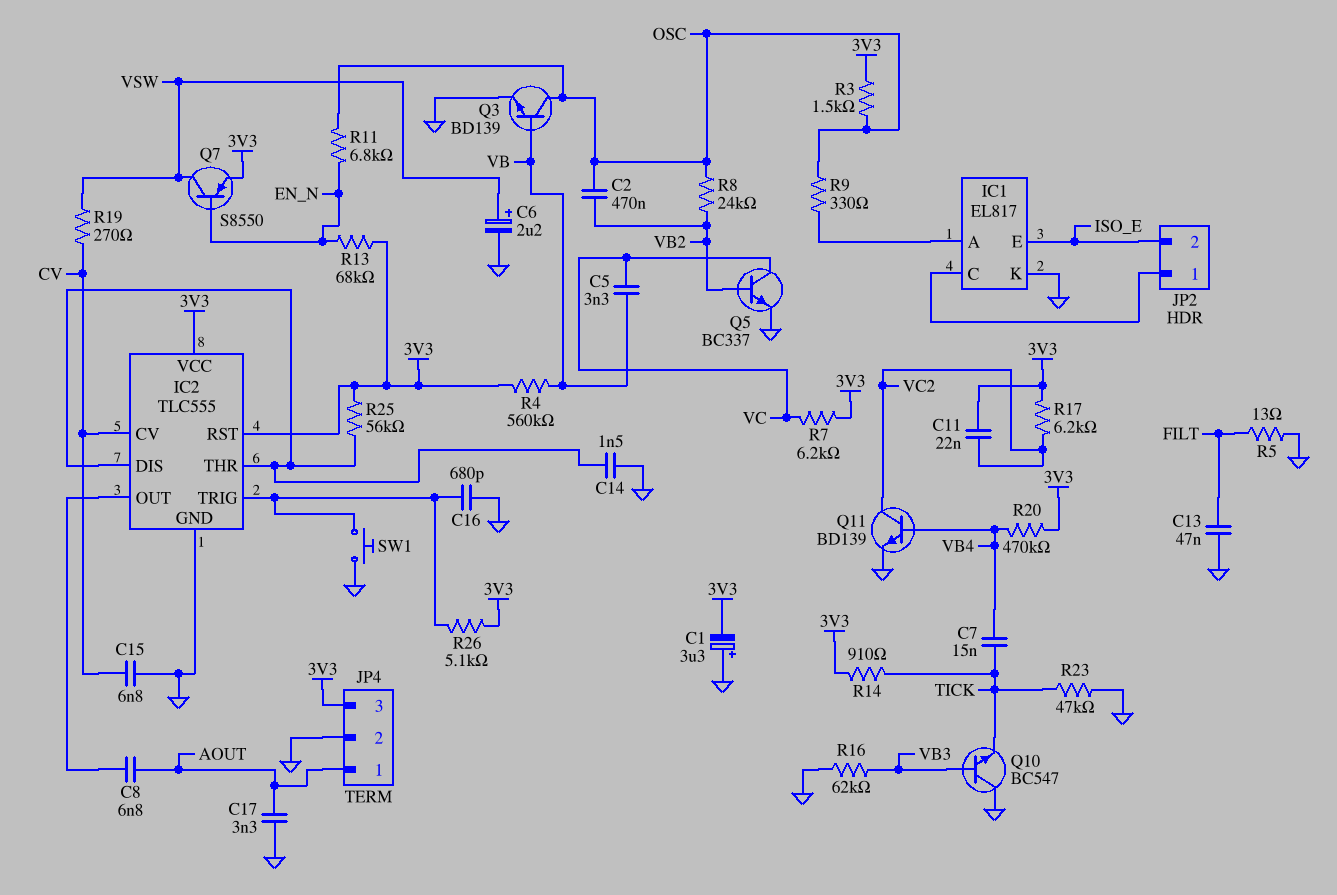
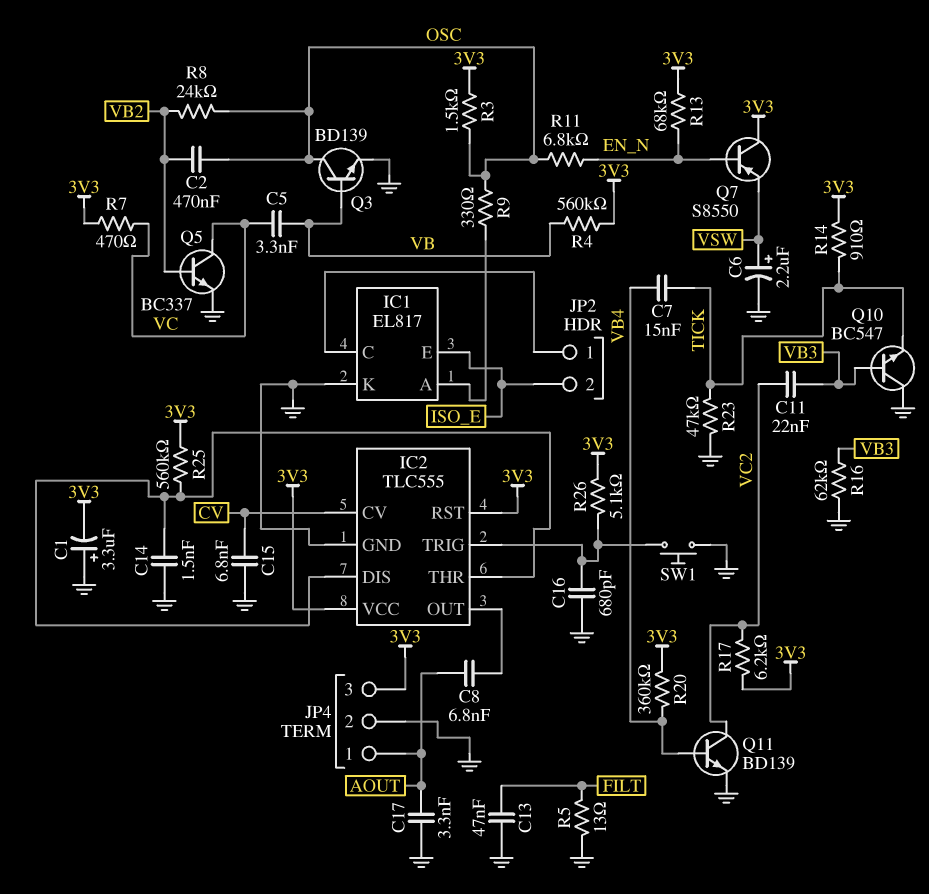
C11: 22nF (3V3, VC2) -> 22nF (VB3, VC2)
Q7: PNP S8550 (B EN_N, C VSW, E 3V3) -> PNP S8550 (B EN_N, C 3V3, E VSW)
R7: 6.2k (3V3, VC) -> 470 (3V3, VC)
R19: 270 (CV, VSW) -> none
R20: 470k (3V3, VB4) -> 360k (3V3, VB4)
R25: 56k (3V3, IC2/DIS) -> 560k (3V3, IC2/DIS)

